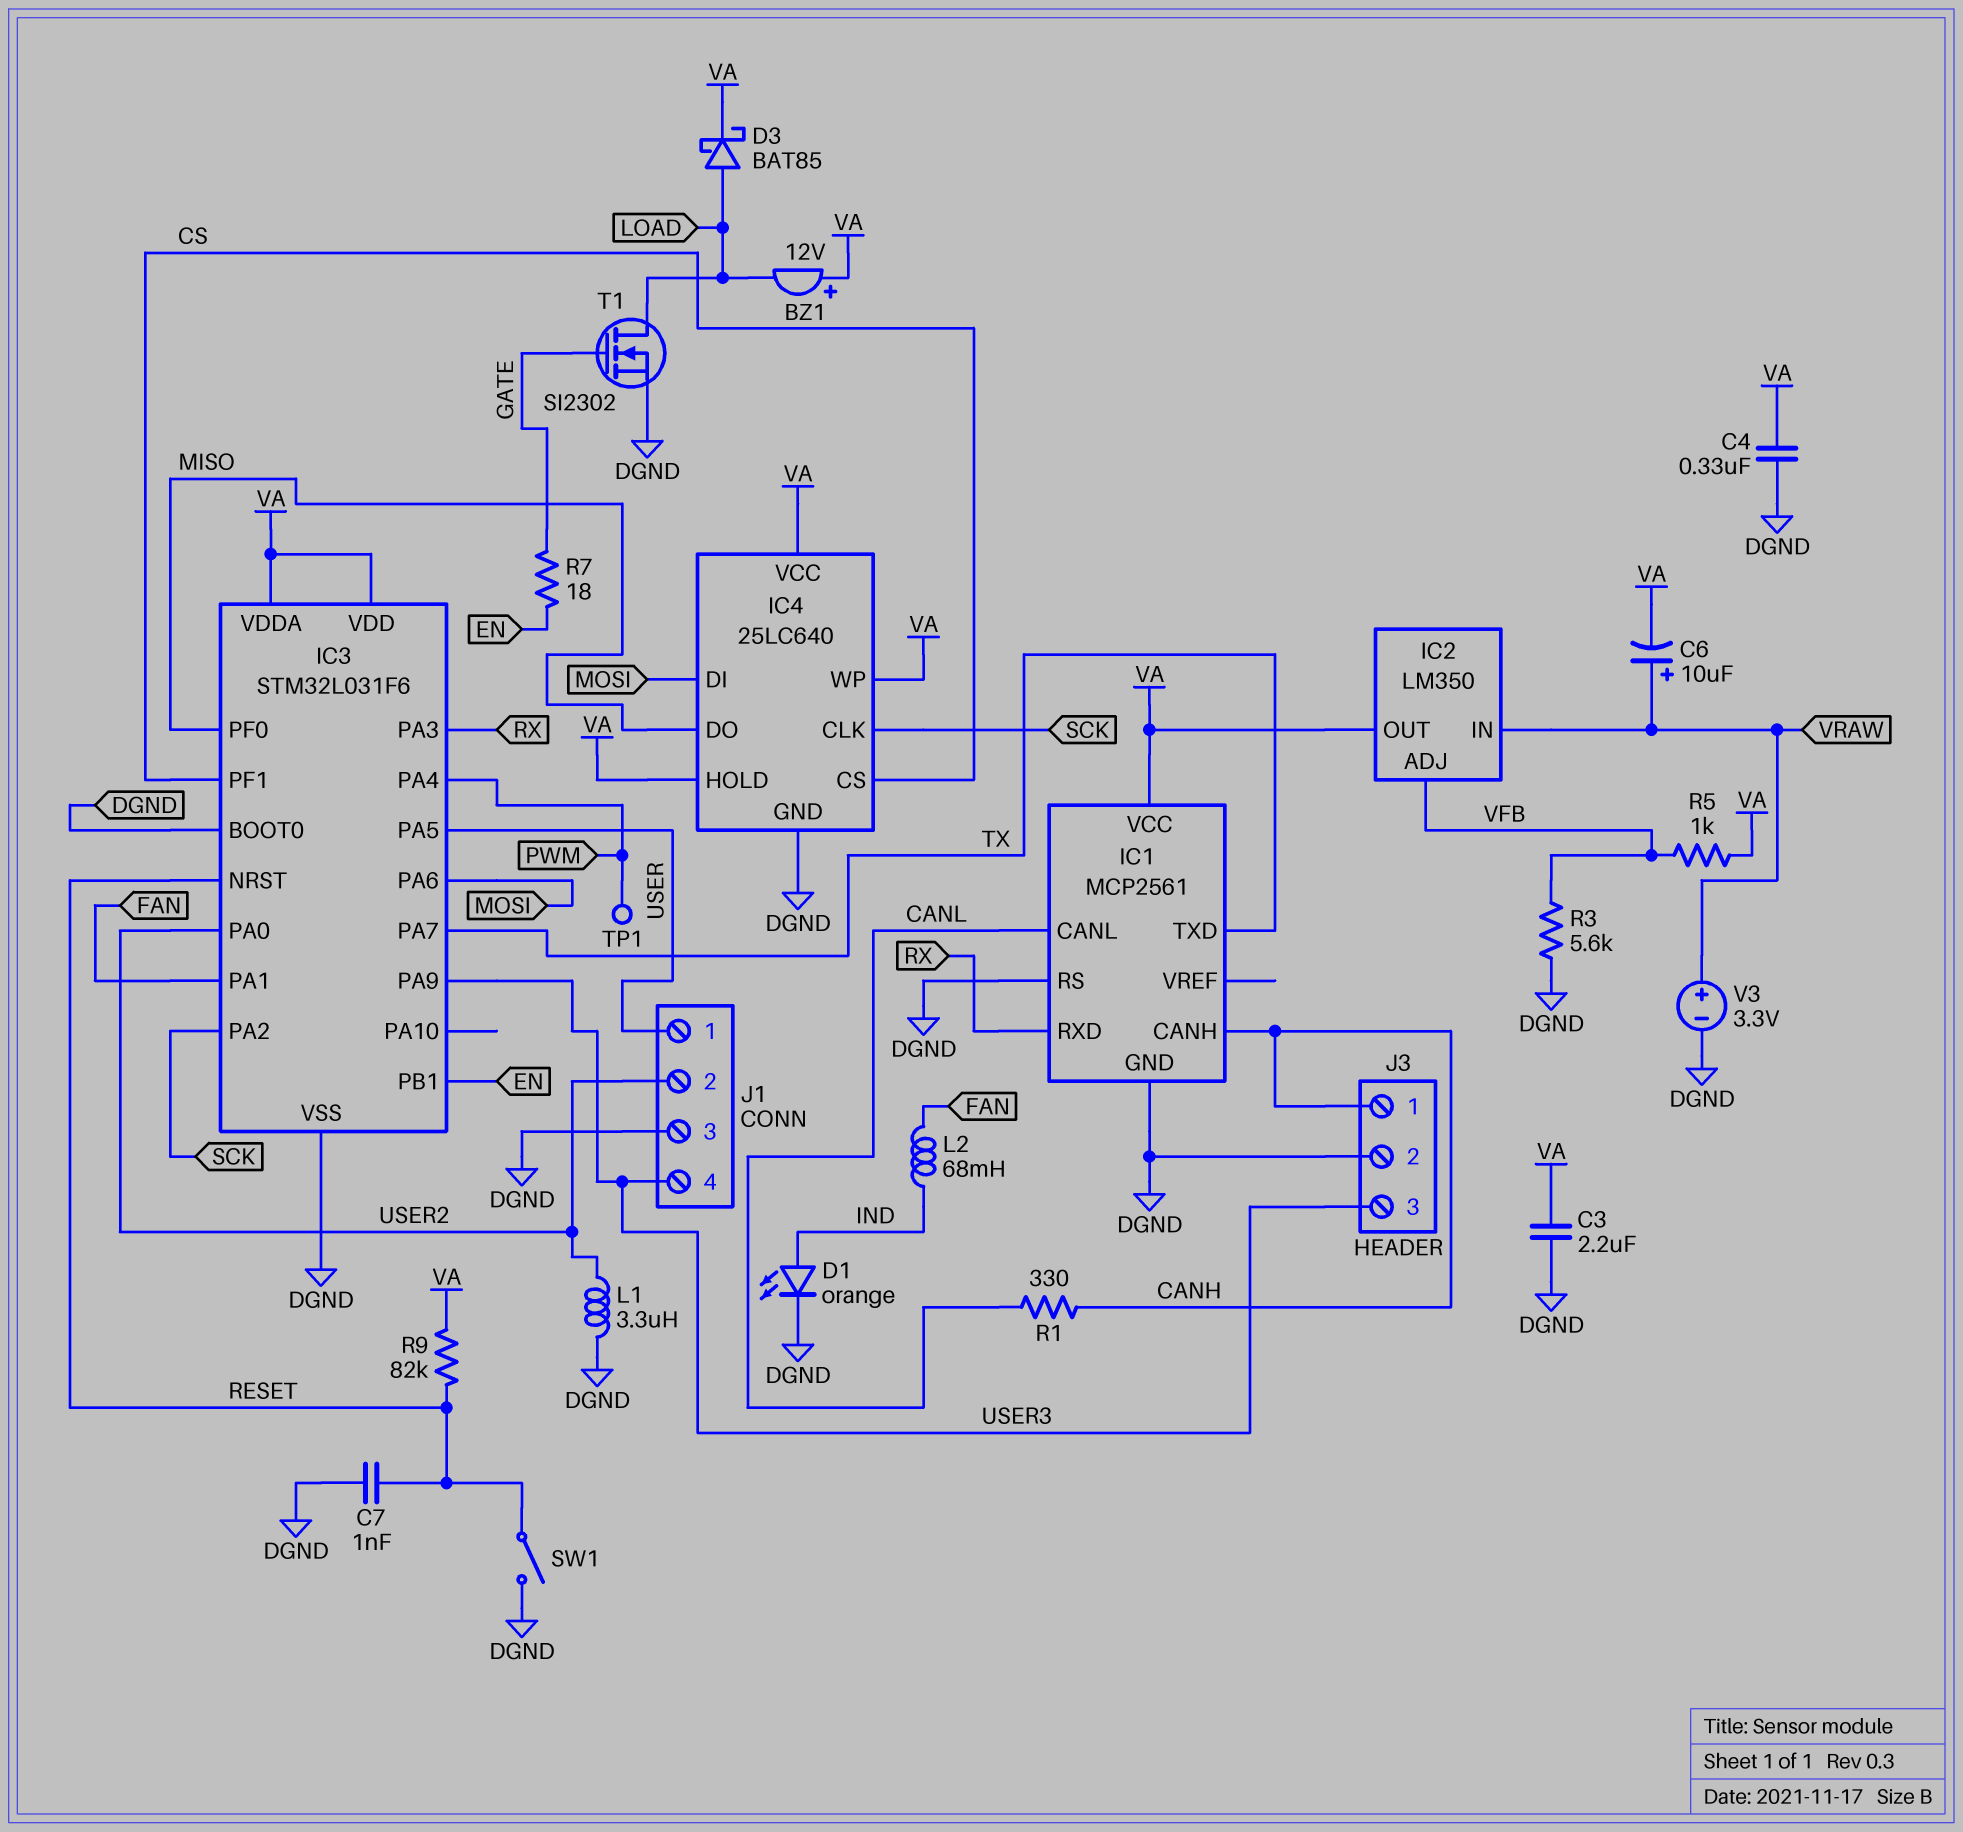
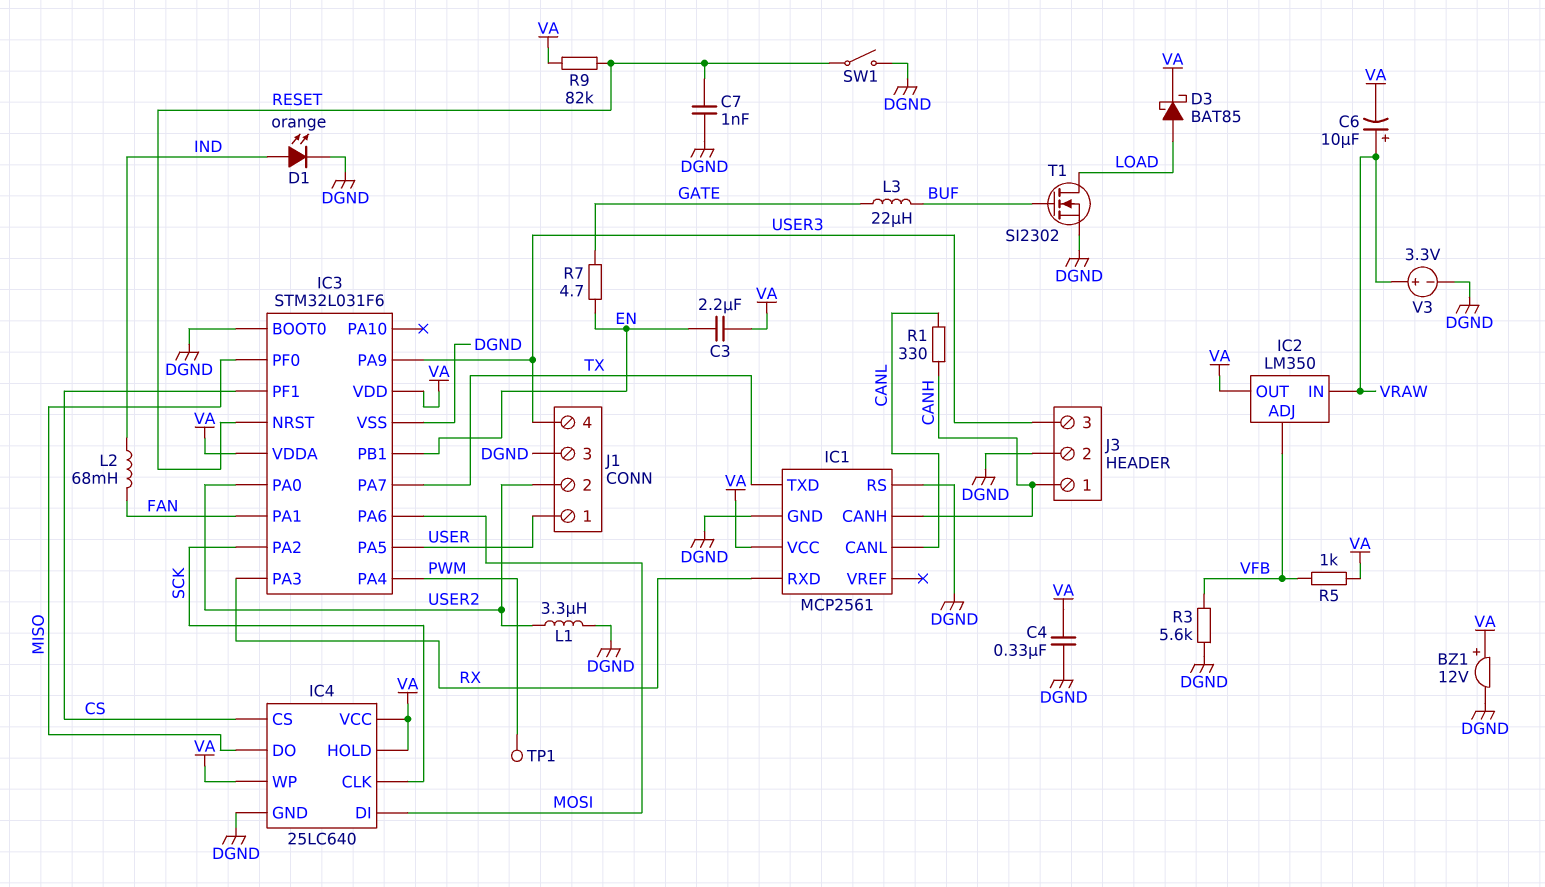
BZ1: buzzer 12V (plus VA, minus LOAD) -> buzzer 12V (plus VA, minus DGND)
C3: 2.2uF (DGND, VA) -> 2.2uF (EN, VA)
L3: none -> 22uH (BUF, GATE)
R7: 18 (EN, GATE) -> 4.7 (EN, GATE)
T1: NMOS SI2302 (G GATE, D LOAD, S DGND) -> NMOS SI2302 (G BUF, D LOAD, S DGND)

